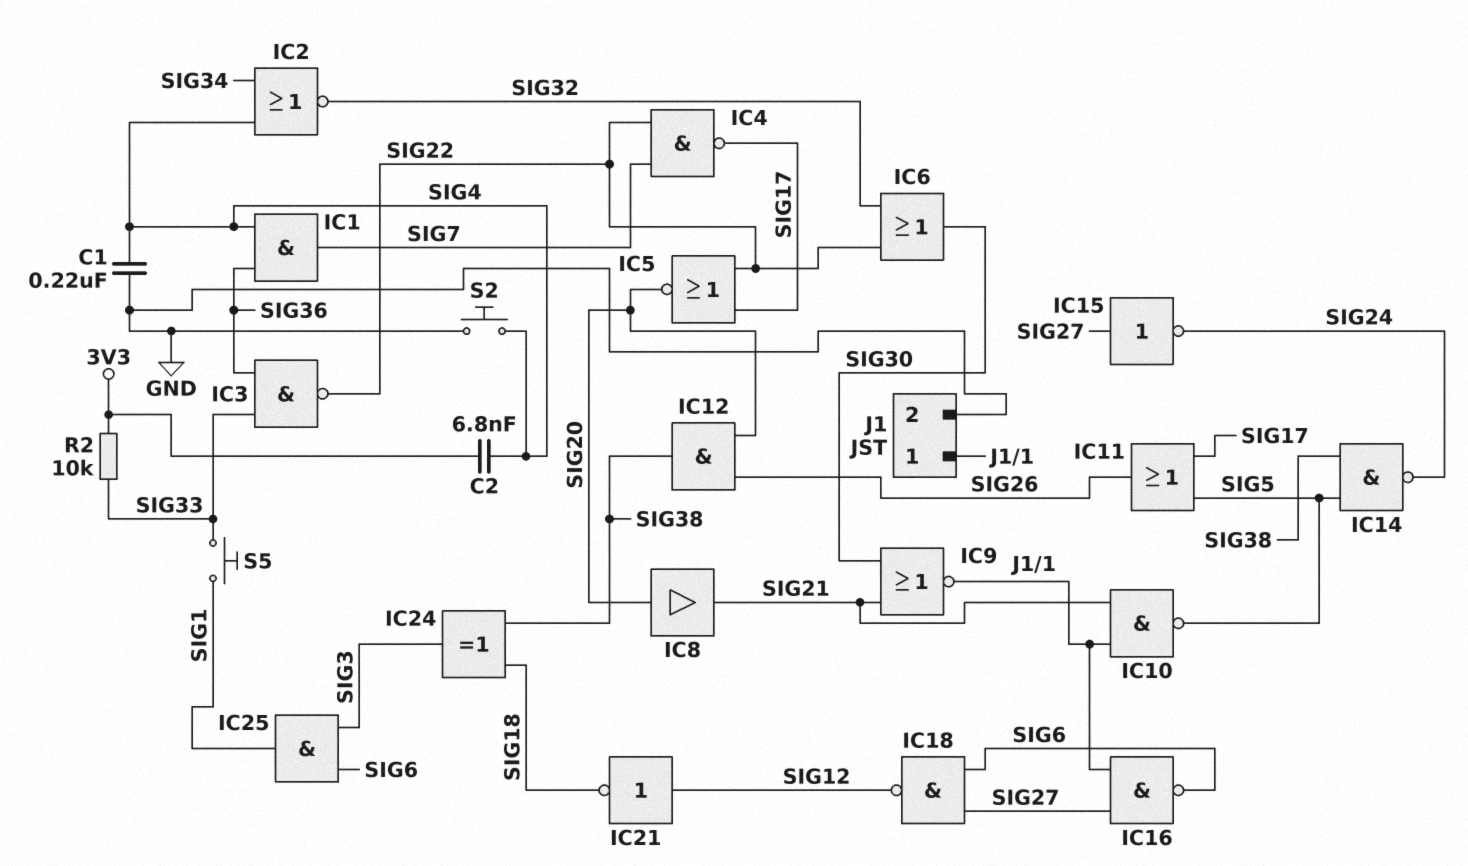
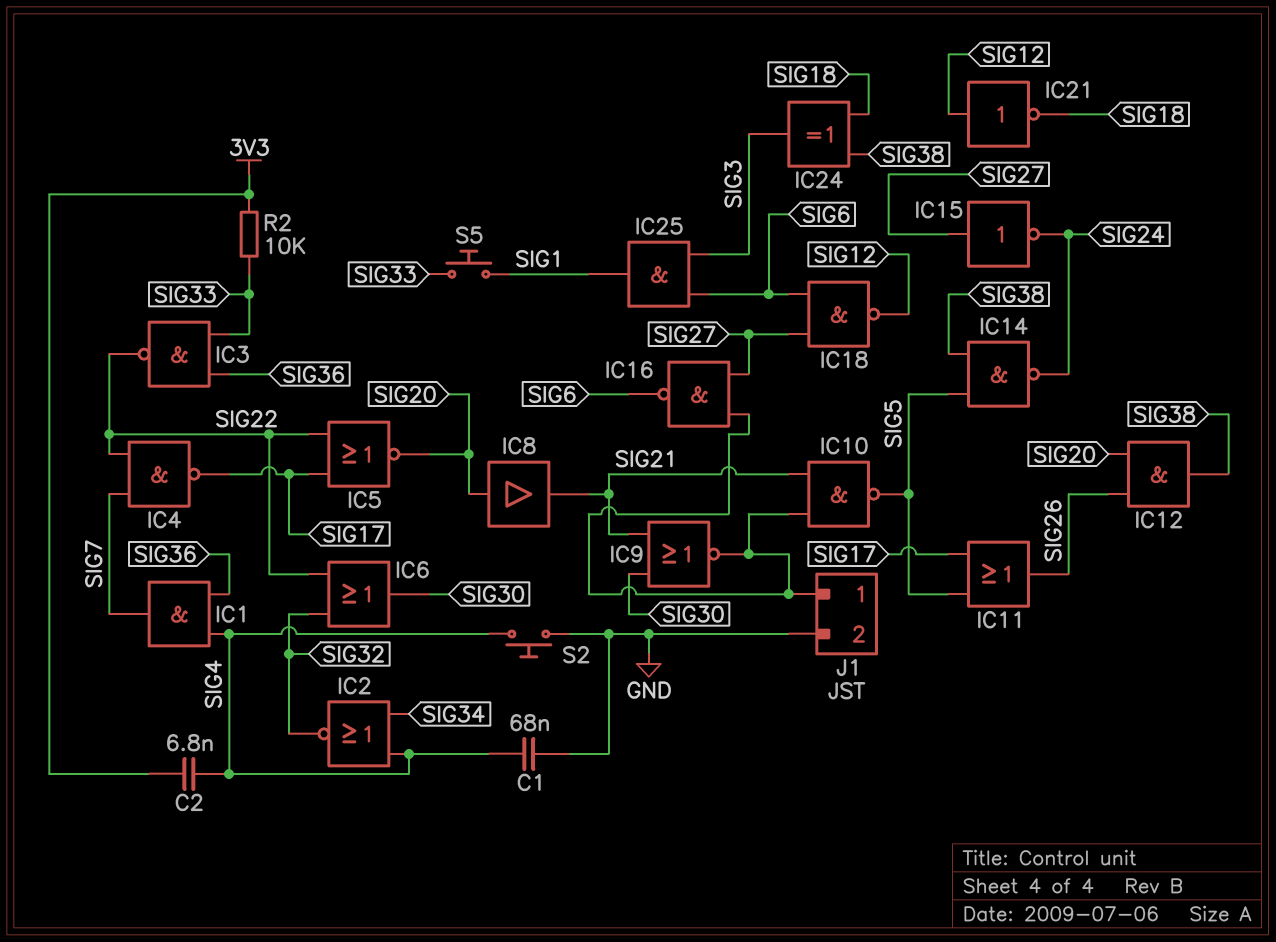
C1: 220nF (GND, SIG4) -> 68nF (GND, SIG4)

